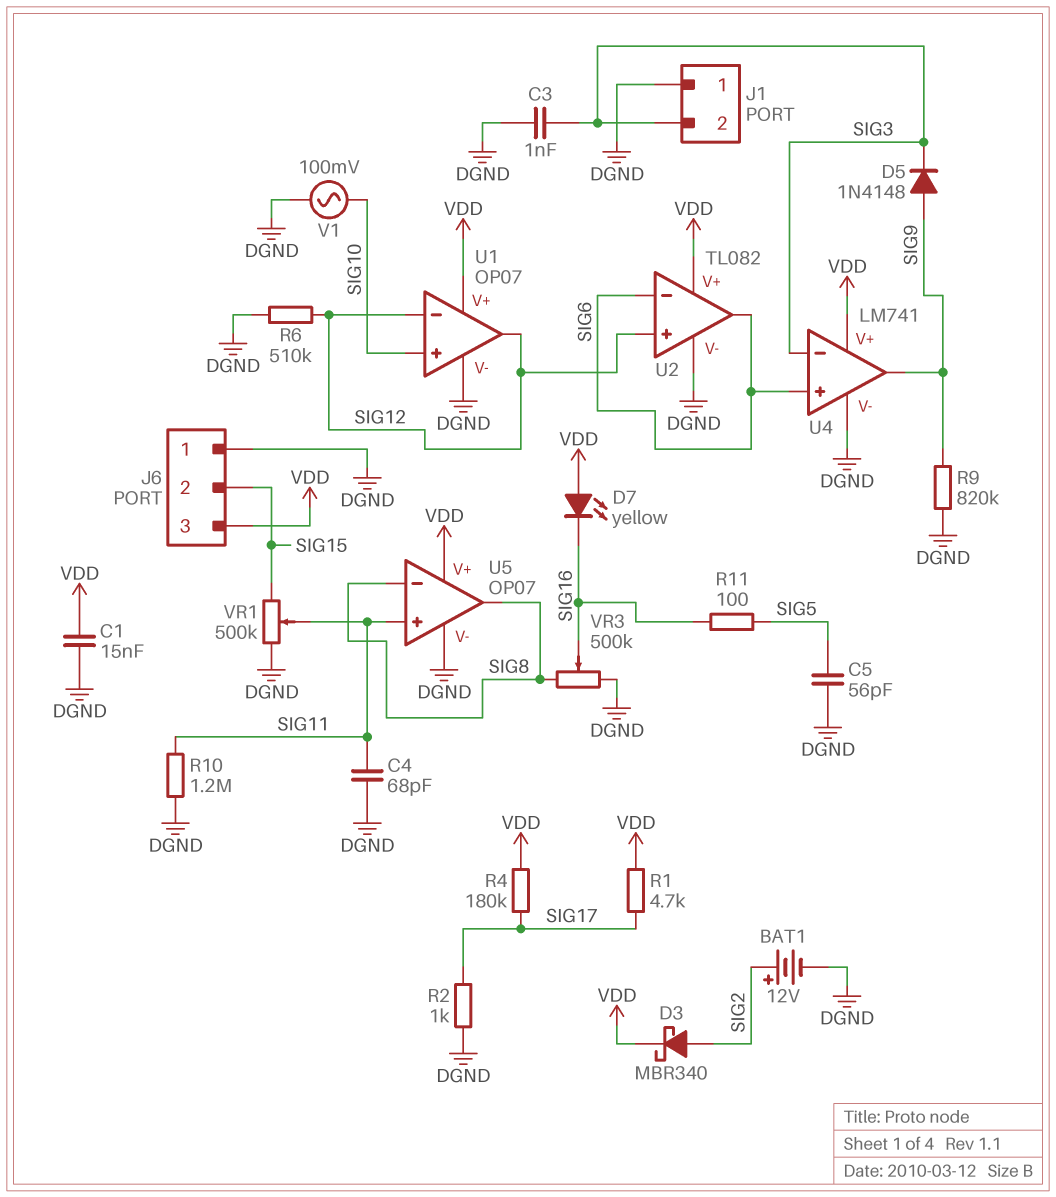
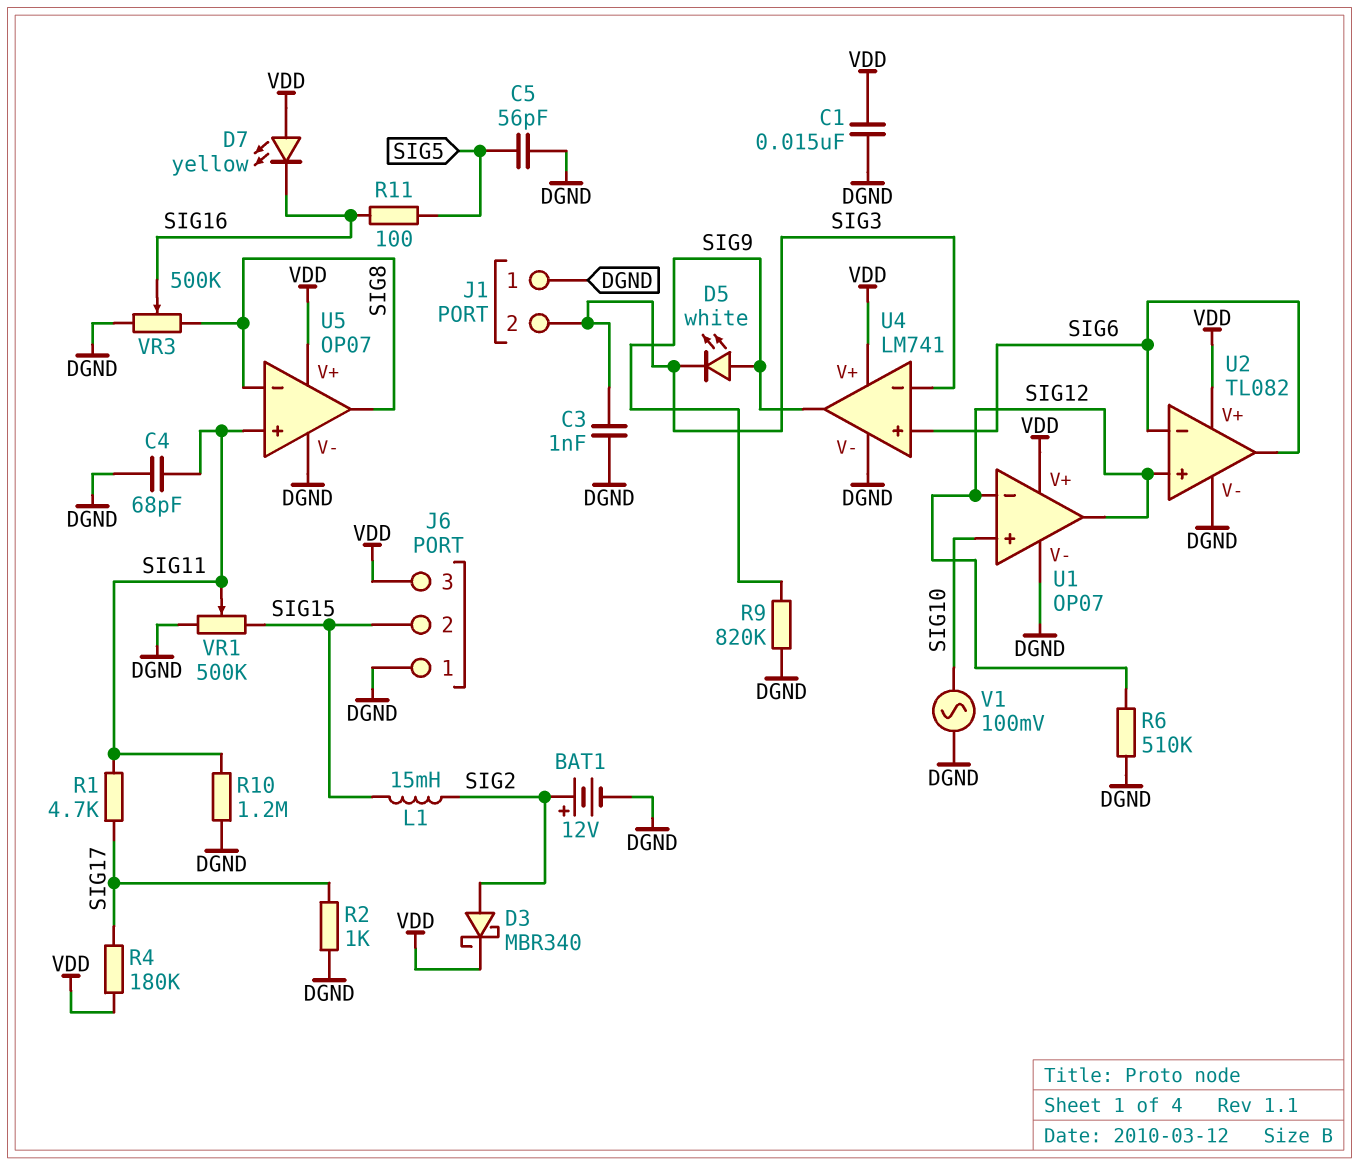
D5: diode 1N4148 (A SIG9, K SIG3) -> LED white (A SIG9, K SIG3)
L1: none -> 15mH (SIG2, SIG15)
R1: 4.7k (SIG17, VDD) -> 4.7k (SIG11, SIG17)

